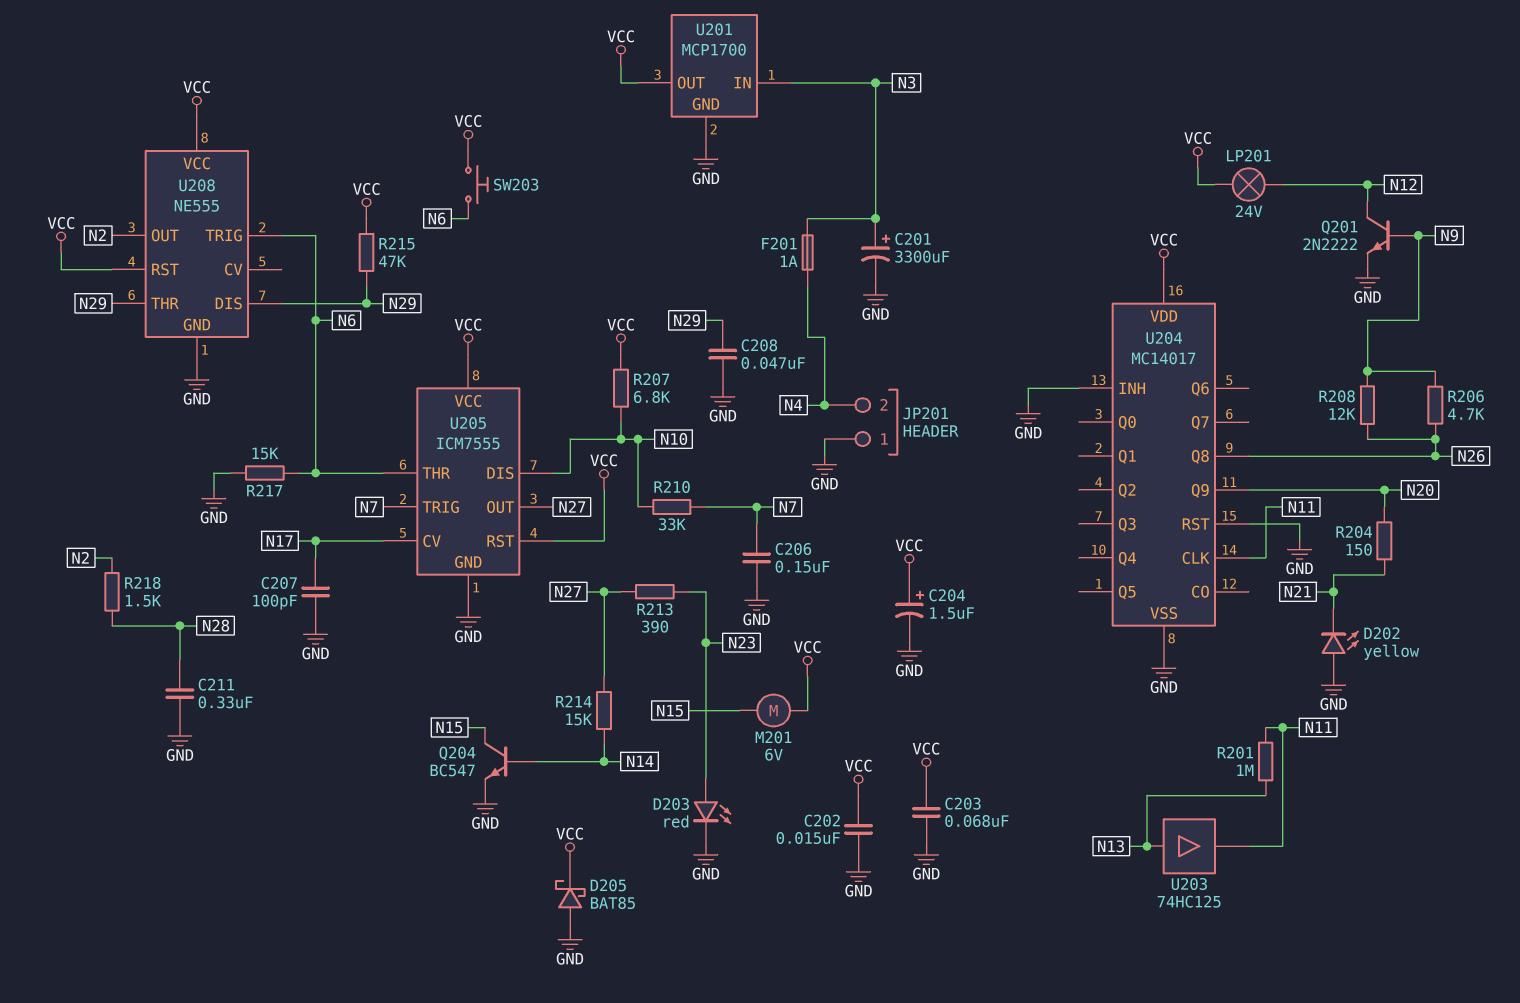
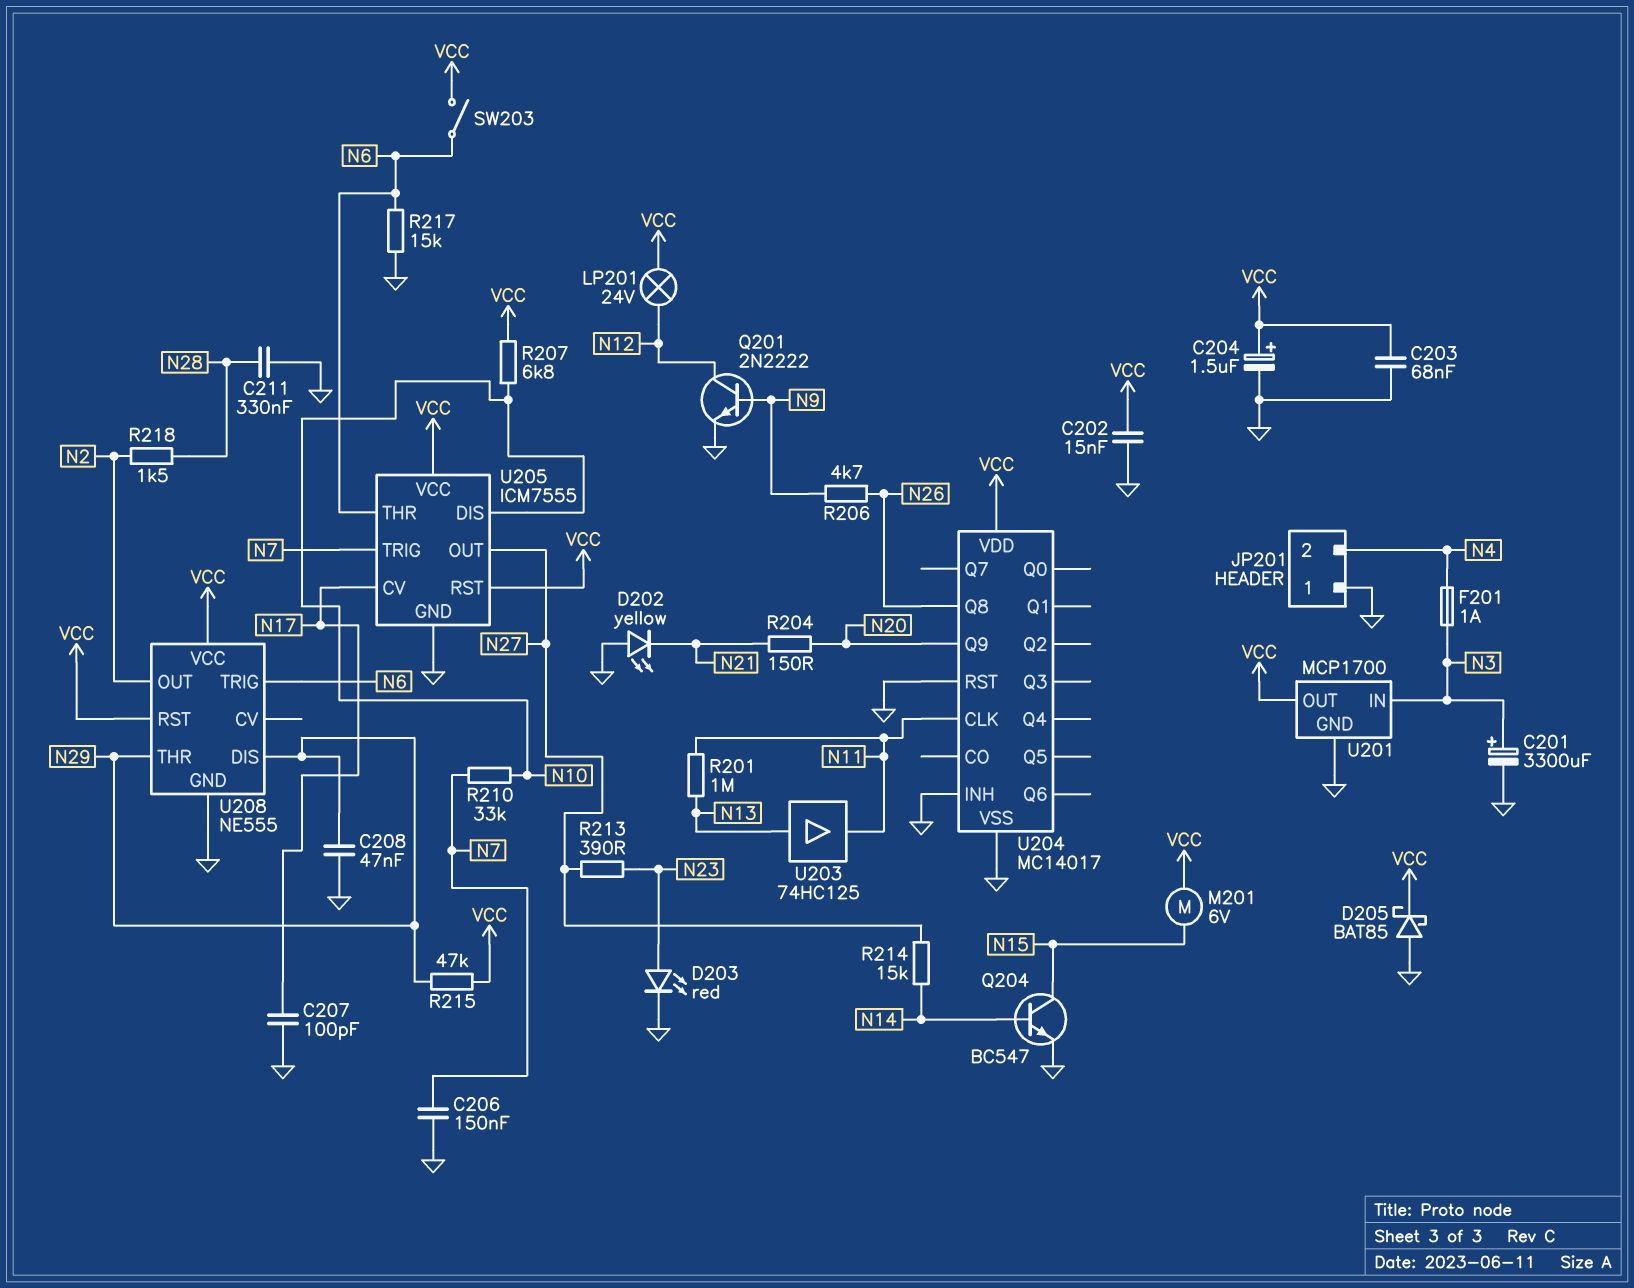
R208: 12k (N9, N26) -> none
SW203: button (N6, VCC) -> switch (N6, VCC)

